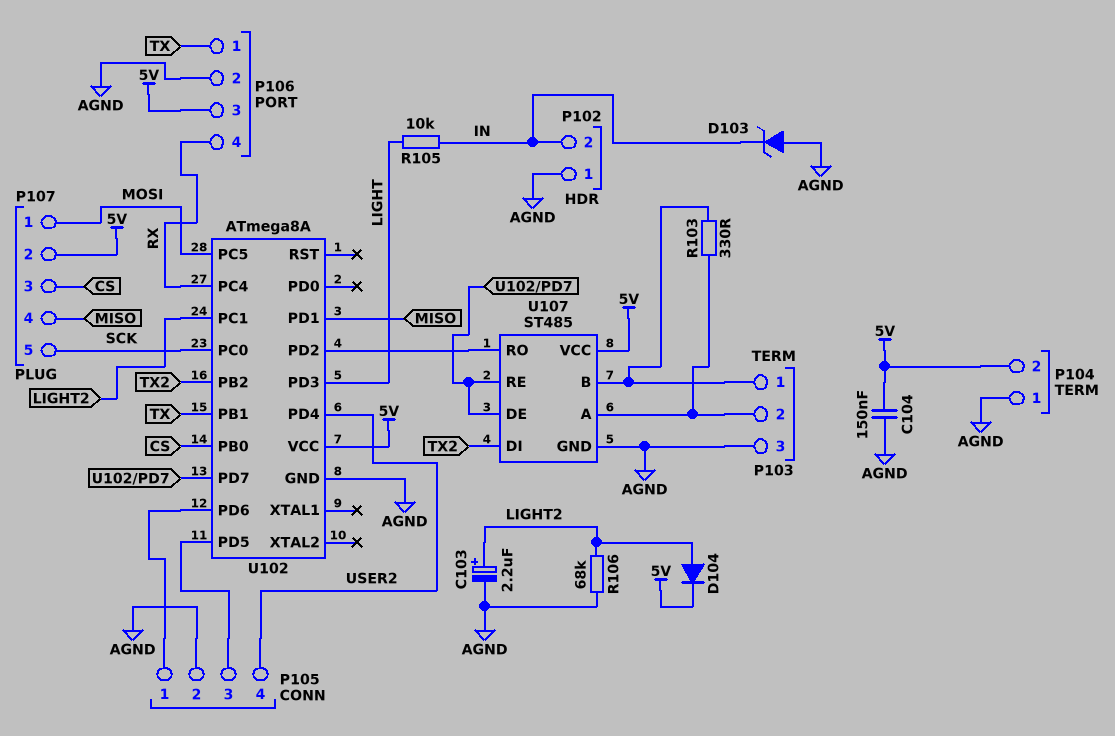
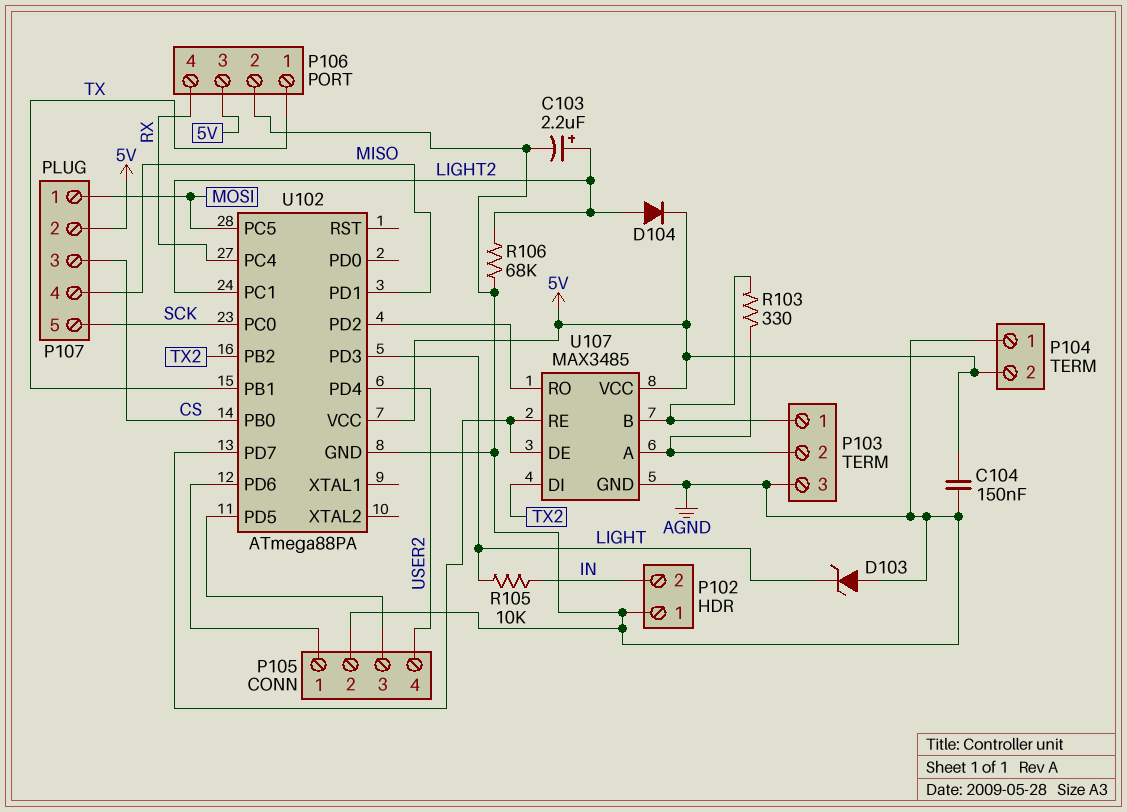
D103: zener (A AGND, K IN) -> zener (A AGND, K LIGHT)
U102: ATmega8A -> ATmega88PA
U107: ST485 -> MAX3485

